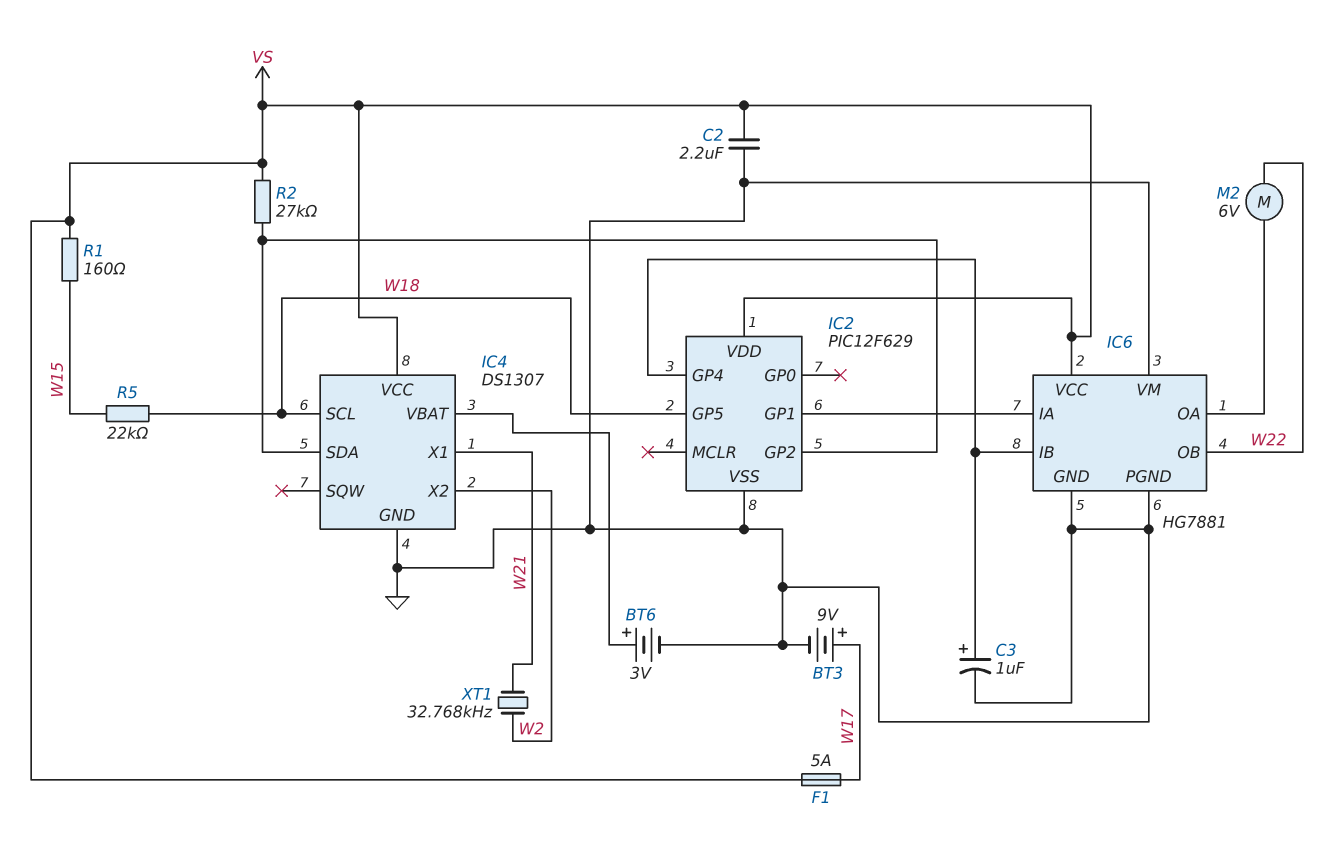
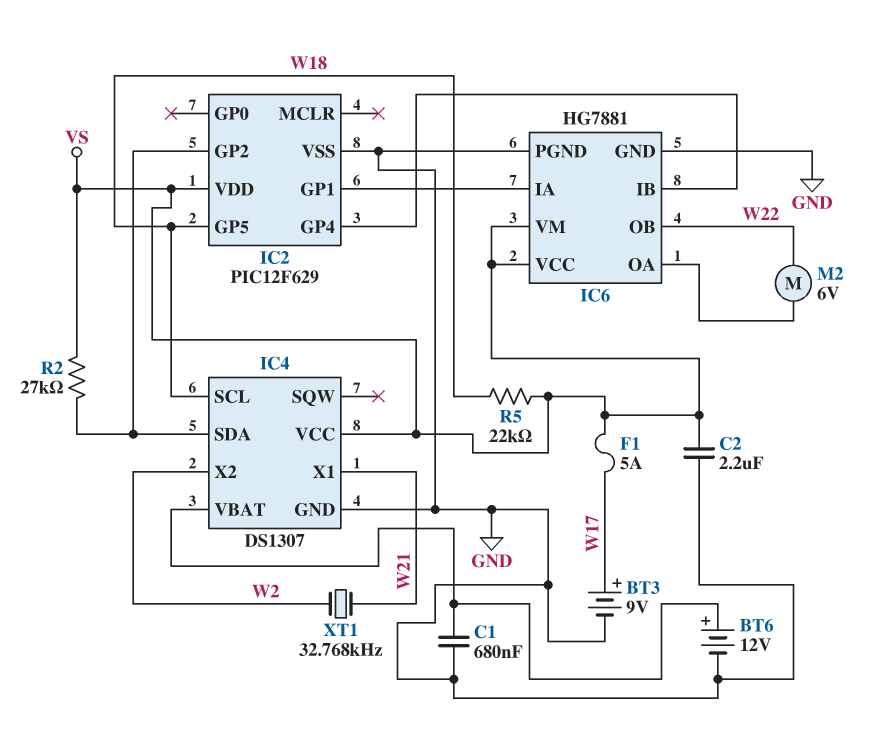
BT6: 3V (plus IC4/VBAT, minus GND) -> 12V (plus IC4/VBAT, minus GND)
C1: none -> 680nF (GND, IC4/VBAT)
C3: 1uF (plus IC2/GP4, minus GND) -> none
IC6 pin VM: GND -> VS
R1: 160 (VS, W15) -> none
R5: 22k (W15, W18) -> 22k (VS, W18)

